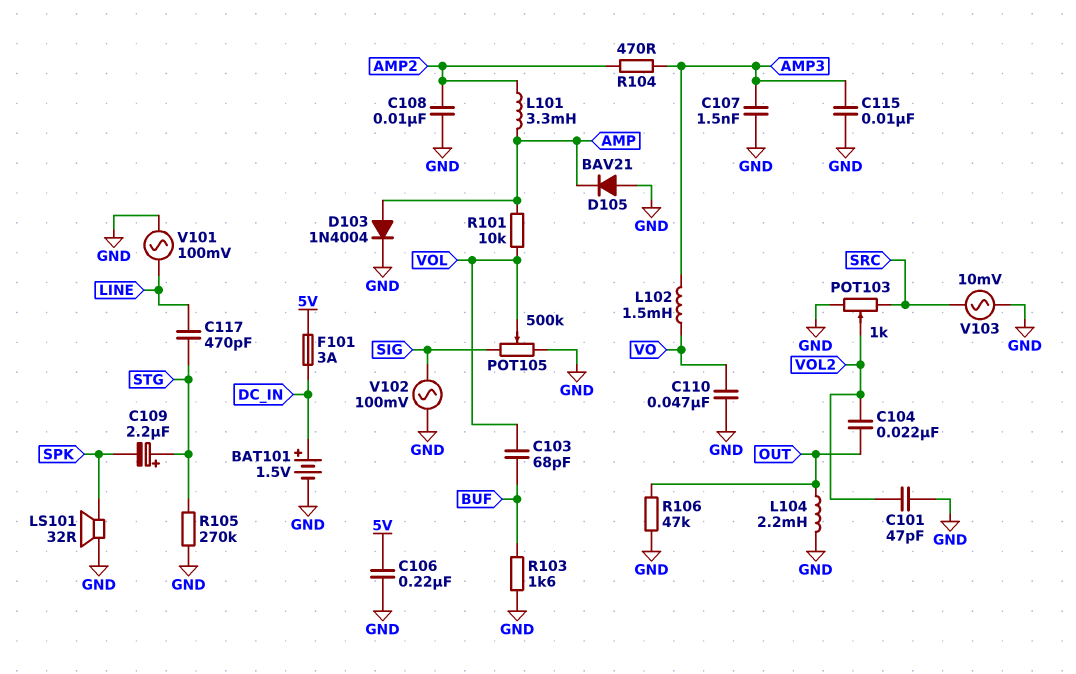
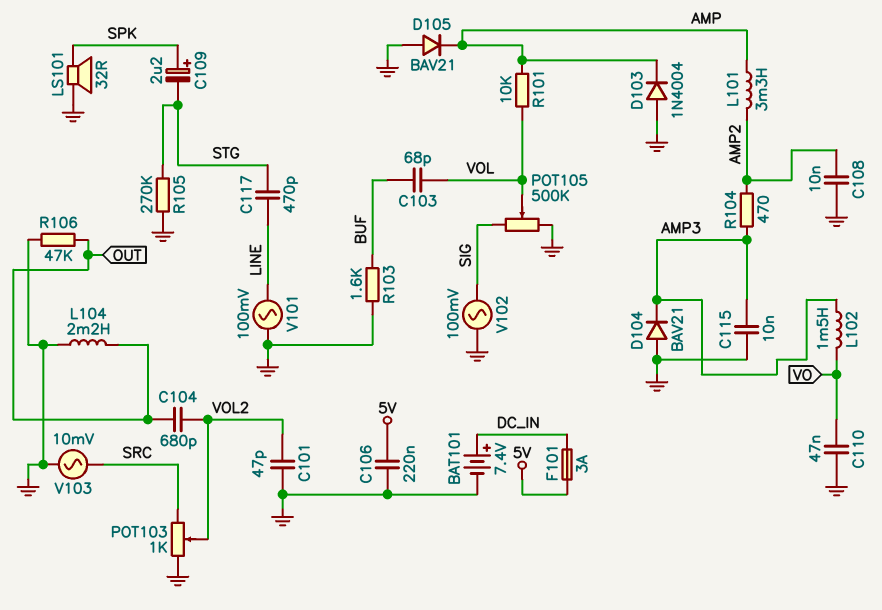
BAT101: 1.5V (plus DC_IN, minus GND) -> 7.4V (plus DC_IN, minus GND)
C104: 22nF (OUT, VOL2) -> 680pF (OUT, VOL2)
C107: 1.5nF (AMP3, GND) -> none
C109: 2.2uF (plus STG, minus SPK) -> 2.2uF (plus SPK, minus STG)
D103: diode 1N4004 (A AMP, K GND) -> diode 1N4004 (A GND, K AMP)
D104: none -> diode BAV21 (A GND, K AMP3)

